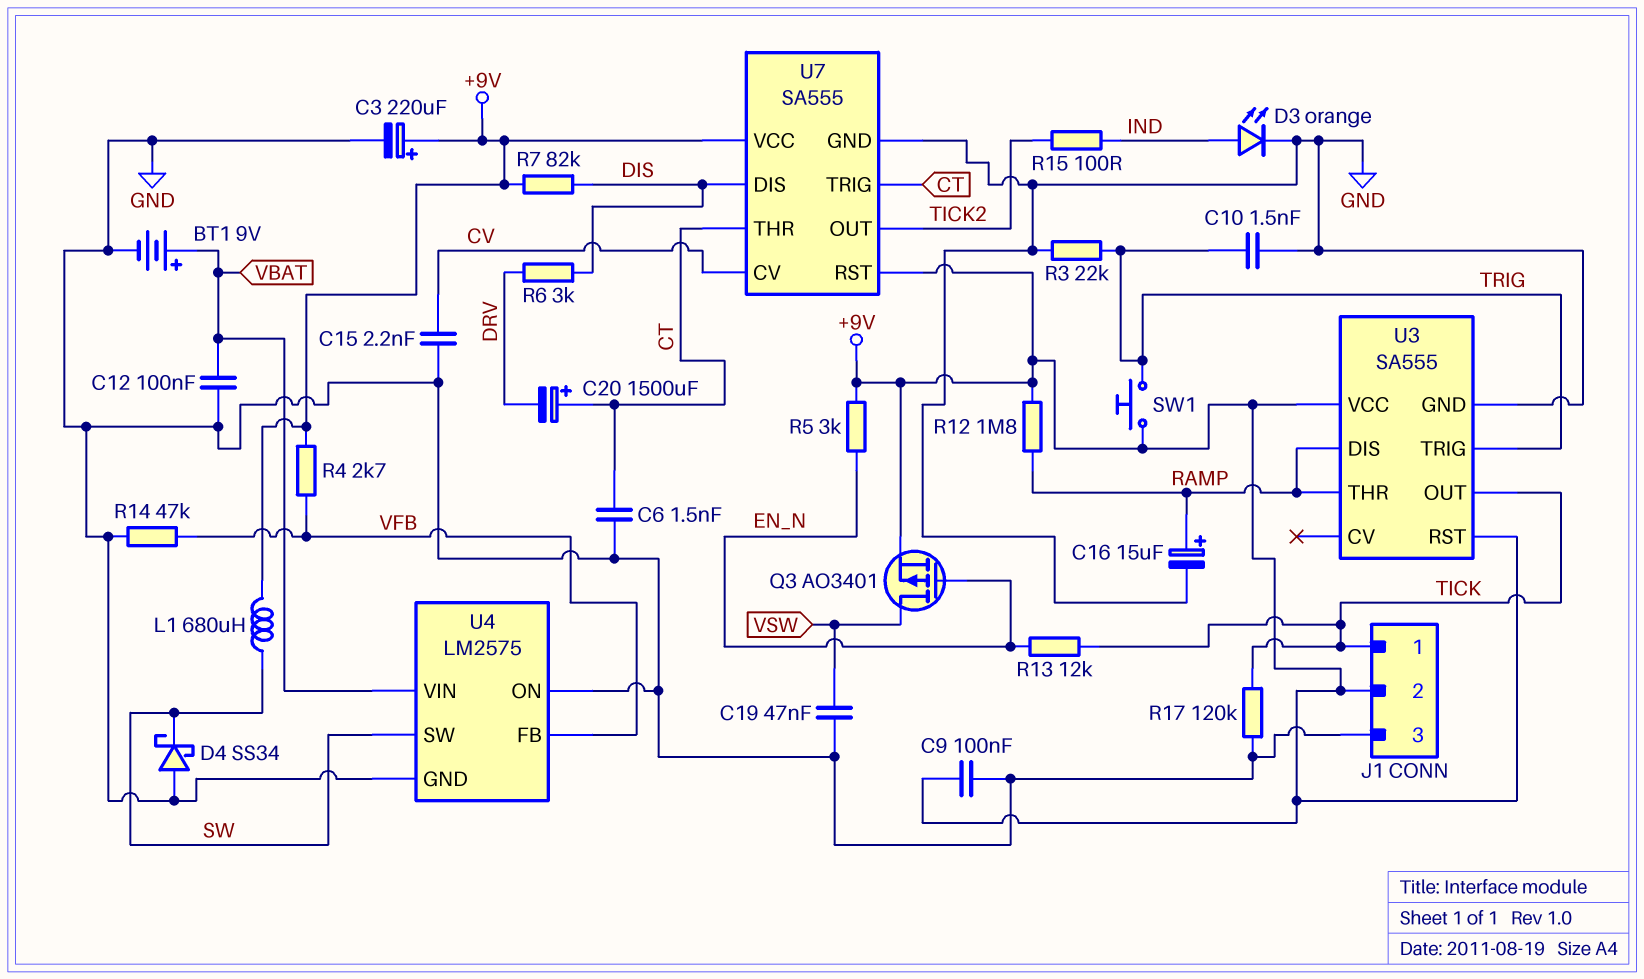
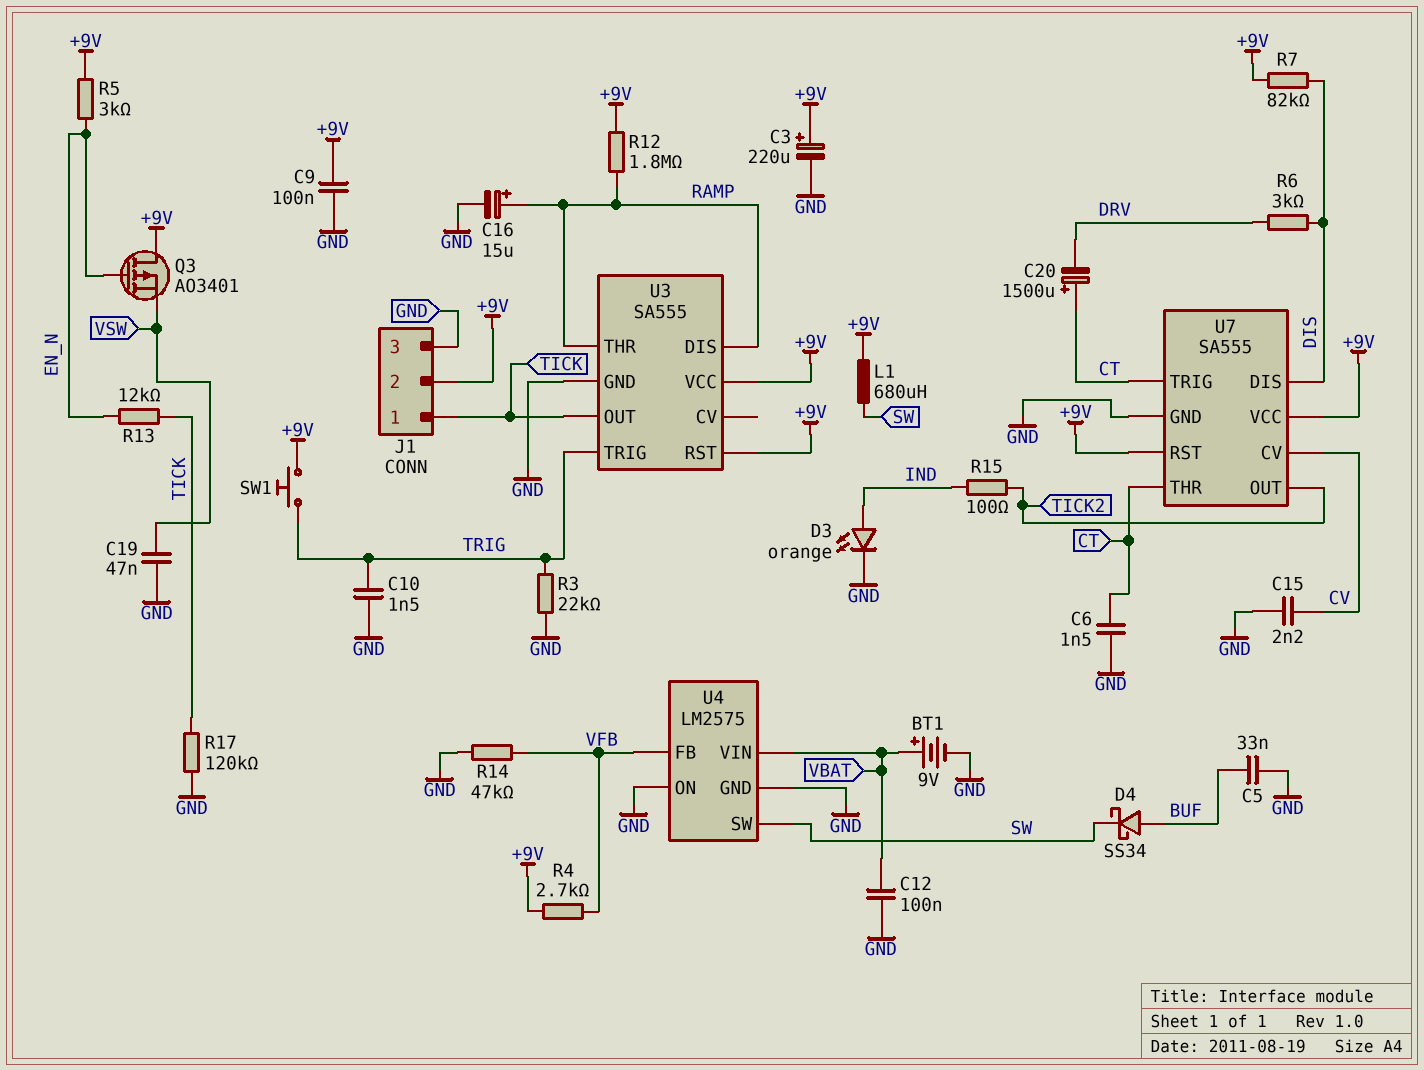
C5: none -> 33nF (BUF, GND)
D4: schottky SS34 (A GND, K SW) -> schottky SS34 (A BUF, K SW)
Q3: PMOS AO3401 (G EN_N, D VSW, S +9V) -> PMOS AO3401 (G EN_N, D +9V, S VSW)

